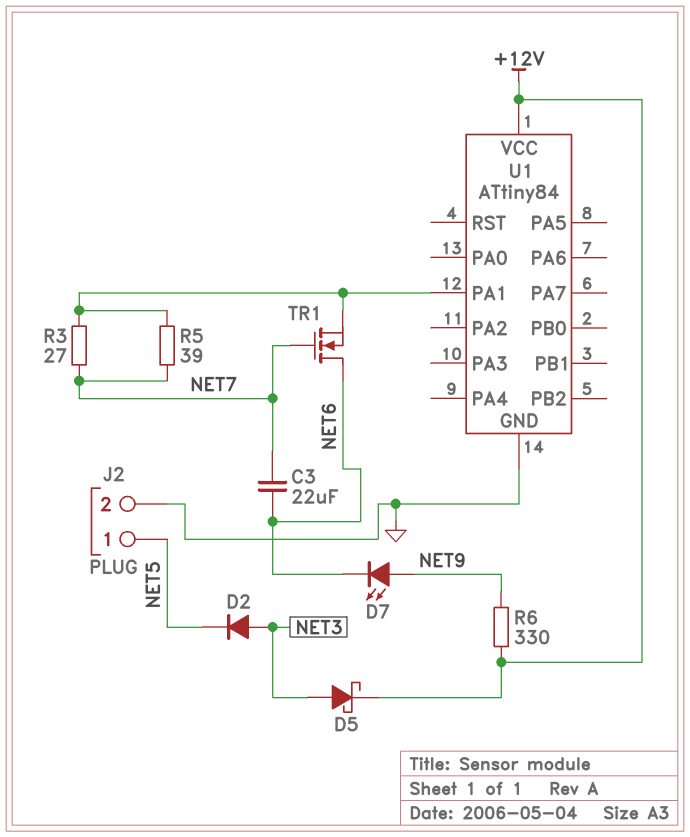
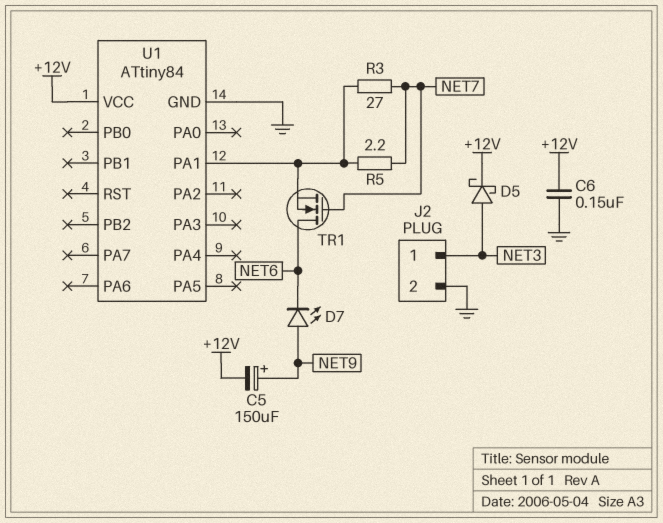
C3: 22uF (NET6, NET7) -> none
C5: none -> 150uF (plus NET9, minus +12V)
C6: none -> 150nF (+12V, GND)
D2: diode (A NET3, K NET5) -> none
J2 pin 1: NET5 -> NET3
R5: 39 (NET7, U1/PA1) -> 2.2 (NET7, U1/PA1)
R6: 330 (+12V, NET9) -> none

